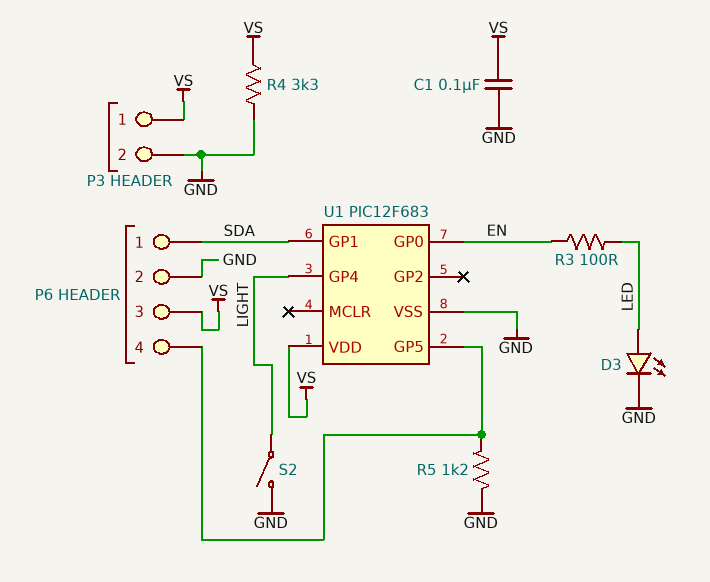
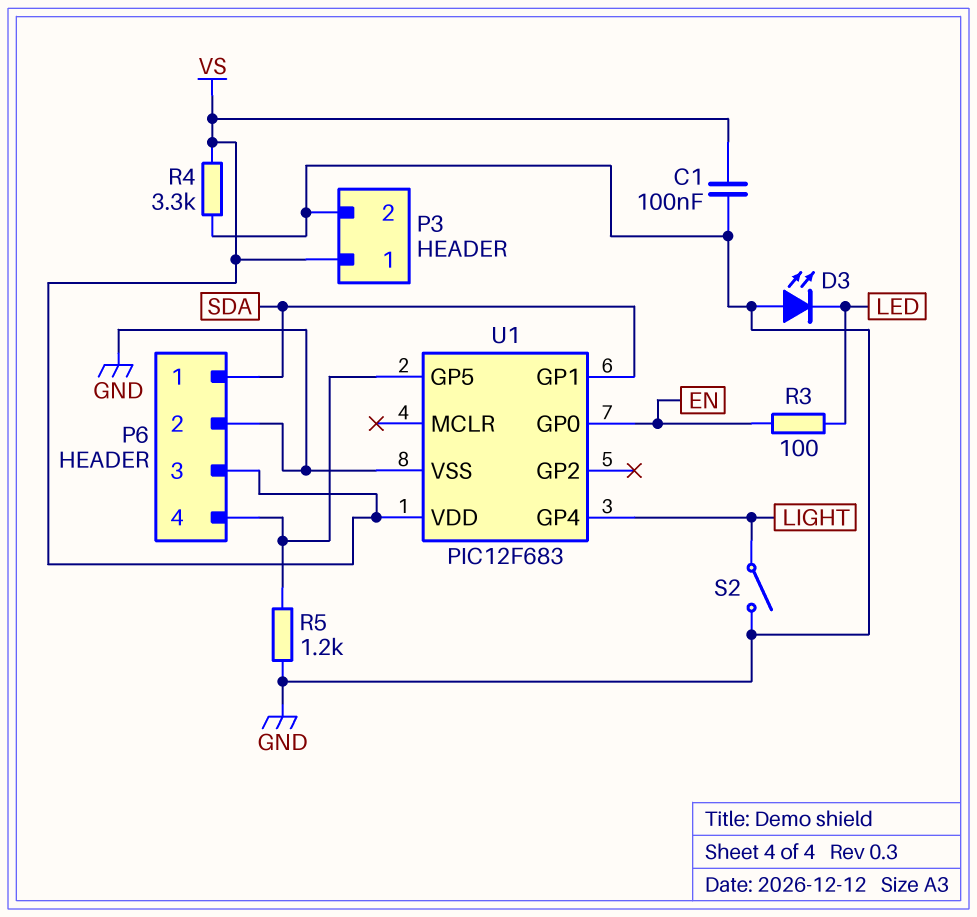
D3: LED (A LED, K GND) -> LED (A GND, K LED)

